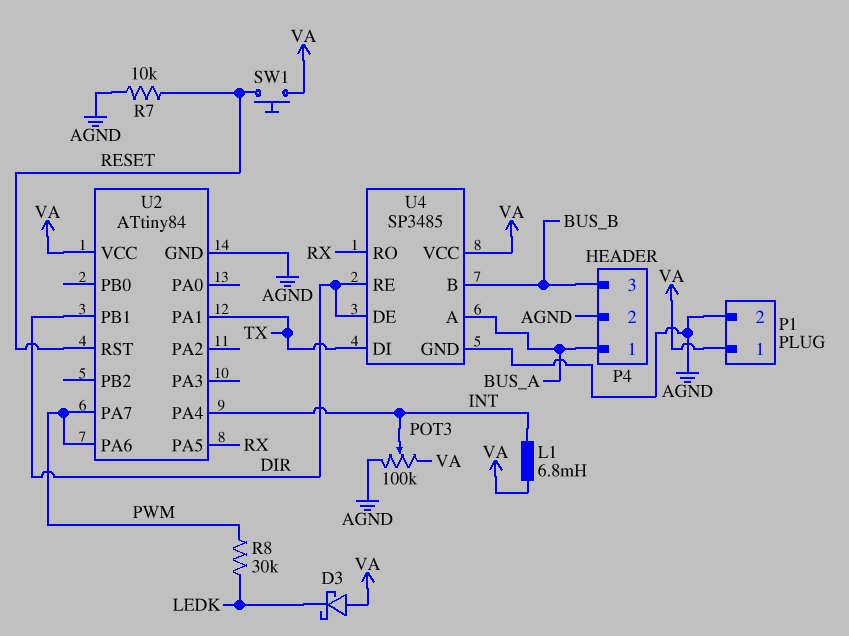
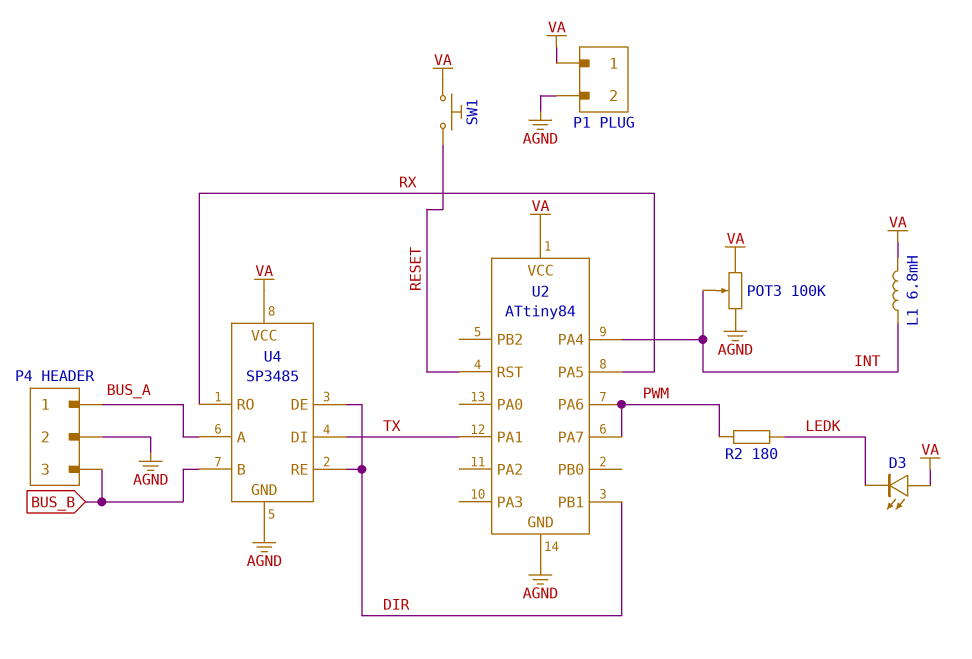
D3: schottky (A VA, K LEDK) -> LED (A VA, K LEDK)
R2: none -> 180 (LEDK, PWM)
R7: 10k (AGND, RESET) -> none
R8: 30k (LEDK, PWM) -> none

